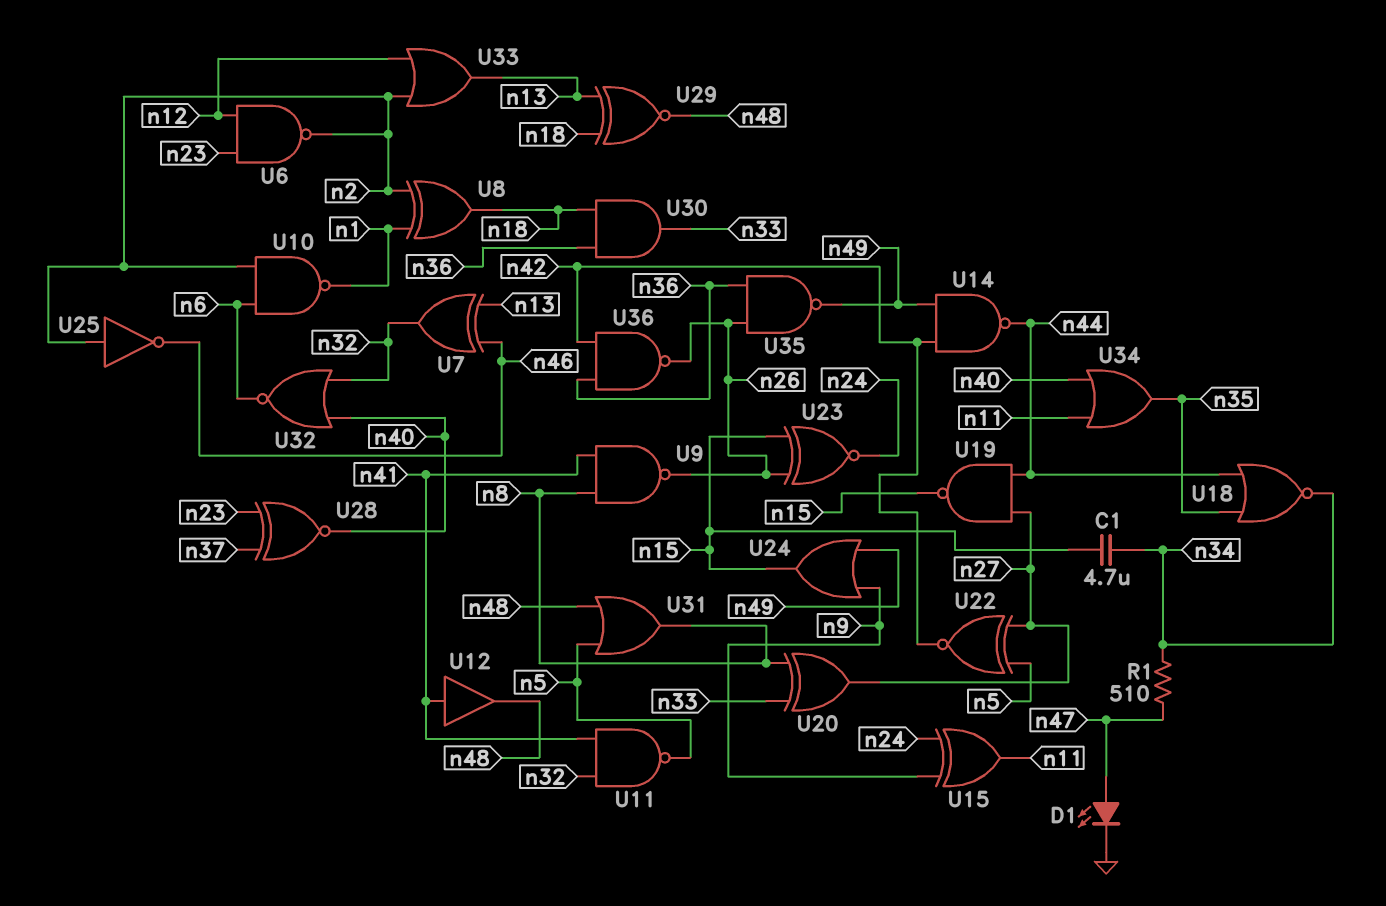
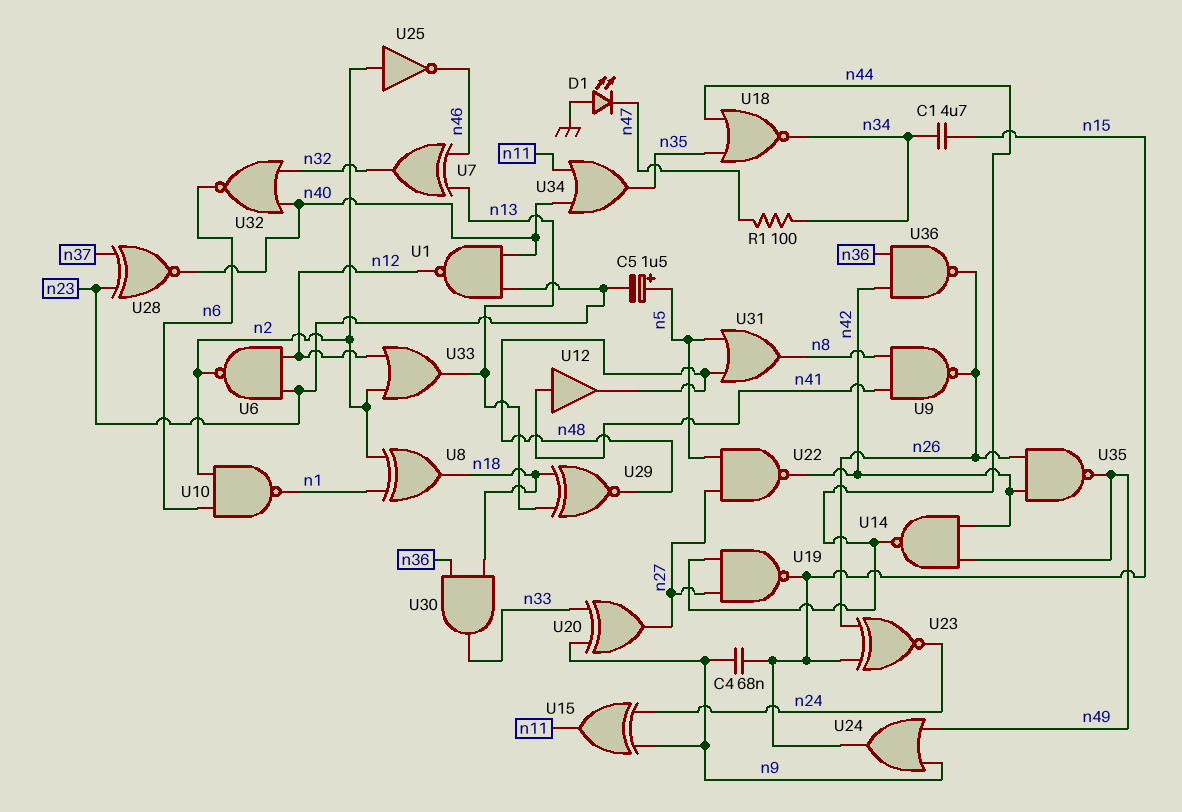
C4: none -> 68nF (n9, n15)
C5: none -> 1.5uF (plus n5, minus n23)
D1: LED (A n47, K GND) -> LED (A GND, K n47)
R1: 510 (n34, n47) -> 100 (n34, n47)
U1: none -> NAND (in n23, in n40, out n12)
U11: NAND (in n32, in n41, out n5) -> none
U20: XOR (in n8, in n33, out n27) -> XOR (in n9, in n33, out n27)
U22: XNOR (in n5, in n27, out n42) -> NAND (in n5, in n27, out n42)
U35: NAND (in n26, in n36, out n49) -> NAND (in n26, in n42, out n49)

